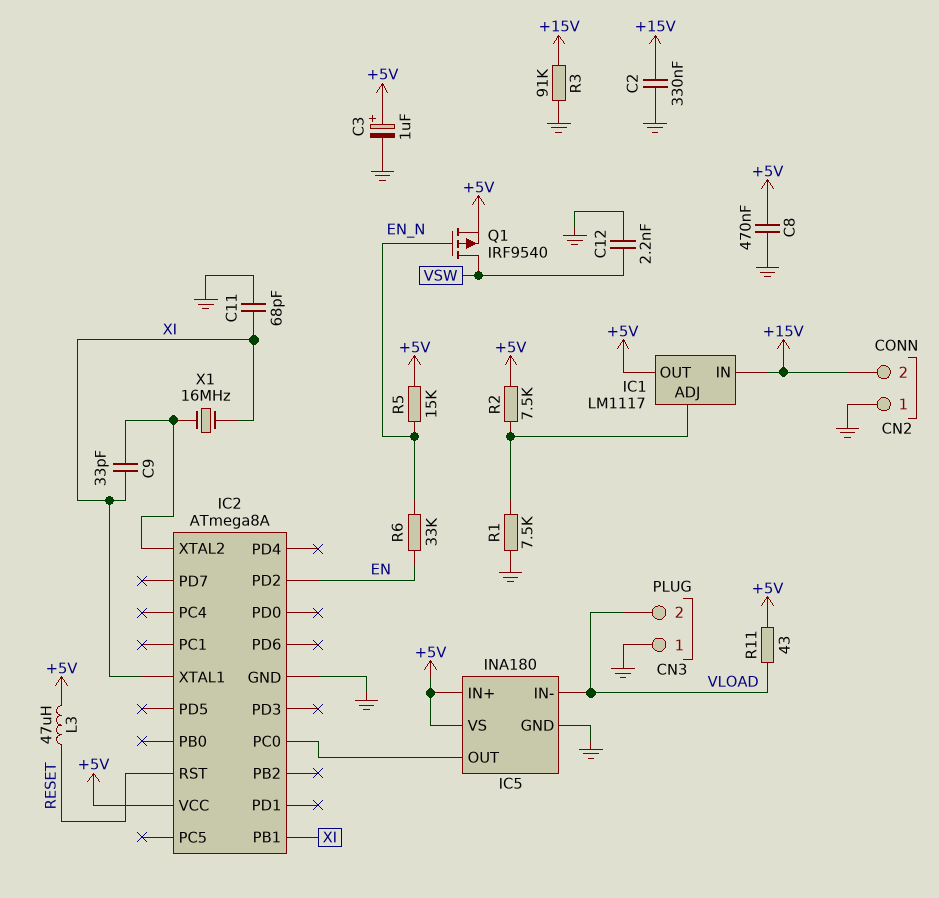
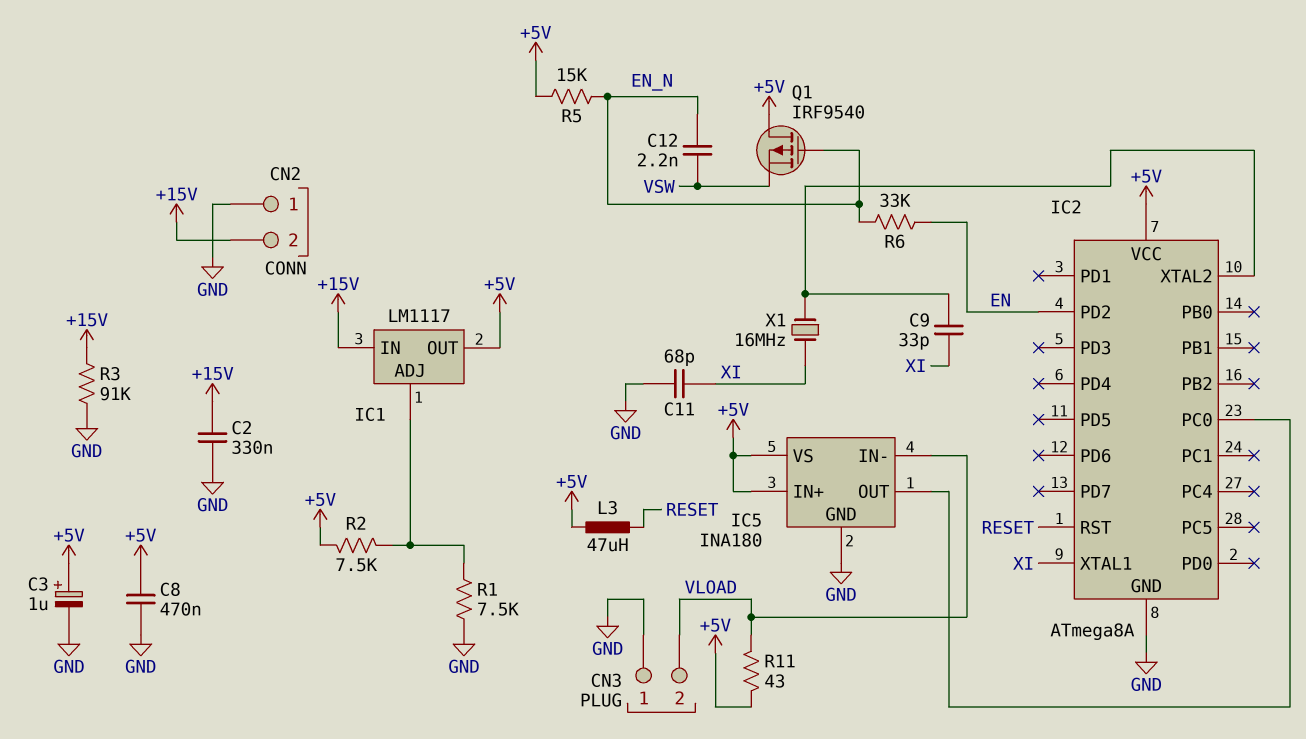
C12: 2.2nF (GND, VSW) -> 2.2nF (EN_N, VSW)
IC2 pin PB1: XI -> none
Q1: PMOS IRF9540 (G EN_N, D VSW, S +5V) -> PMOS IRF9540 (G EN_N, D +5V, S VSW)

